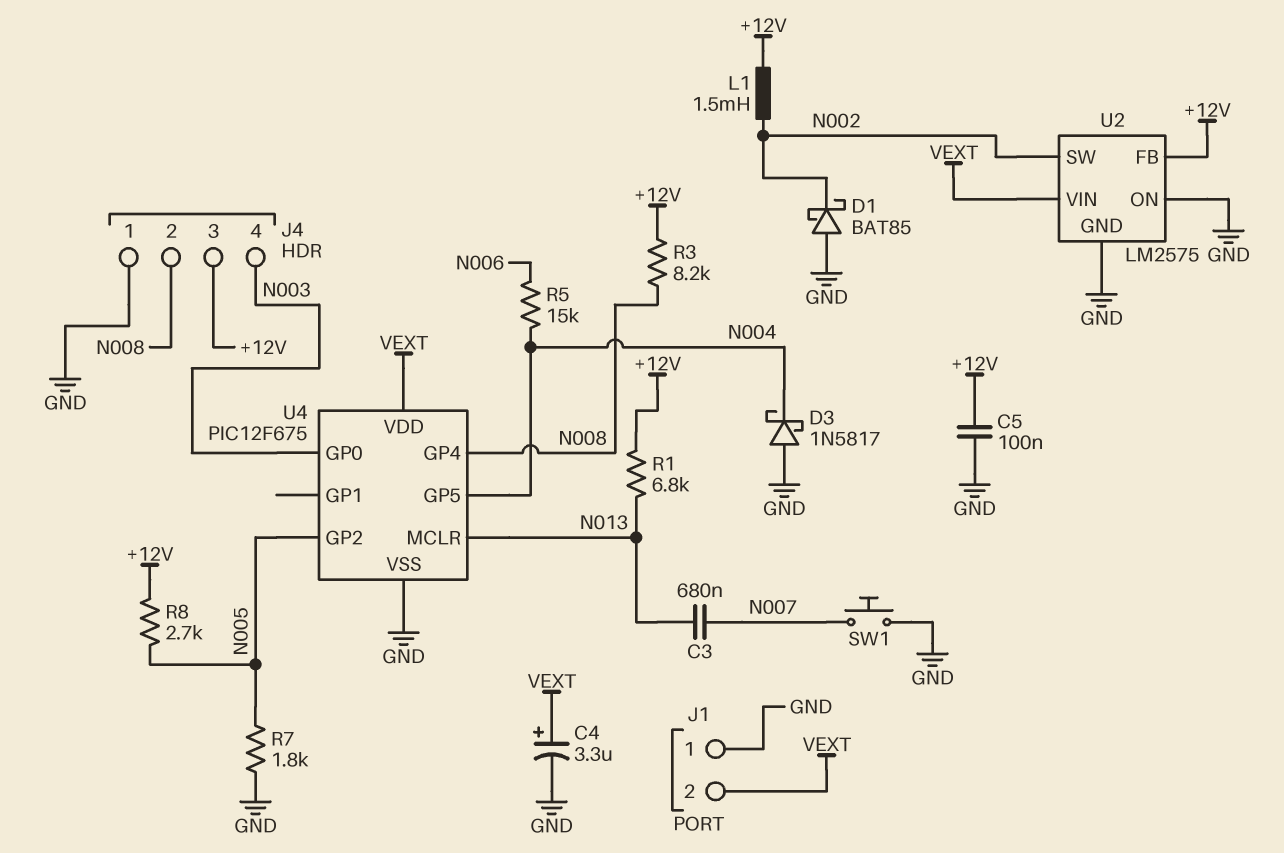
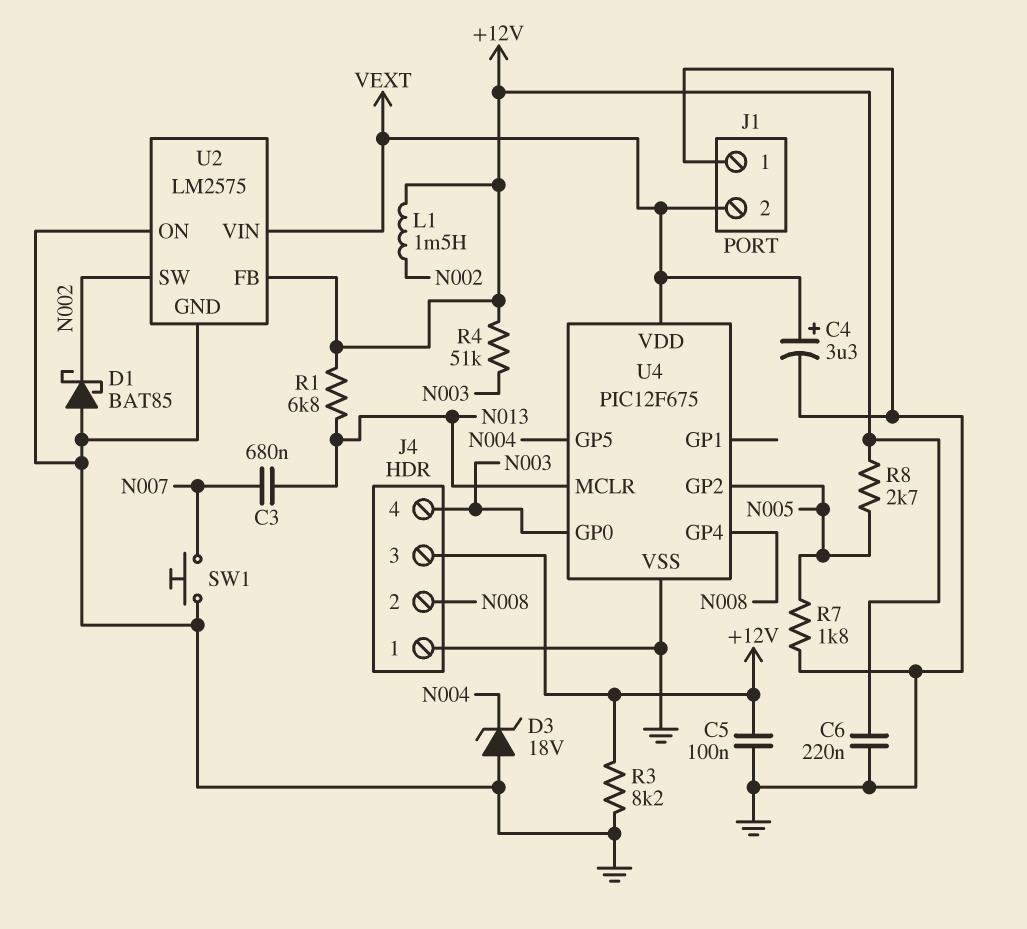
C6: none -> 220nF (+12V, GND)
D3: schottky 1N5817 (A GND, K N004) -> zener 18V (A GND, K N004)
R3: 8.2k (+12V, N008) -> 8.2k (+12V, GND)
R4: none -> 51k (+12V, N003)
R5: 15k (N004, N006) -> none

